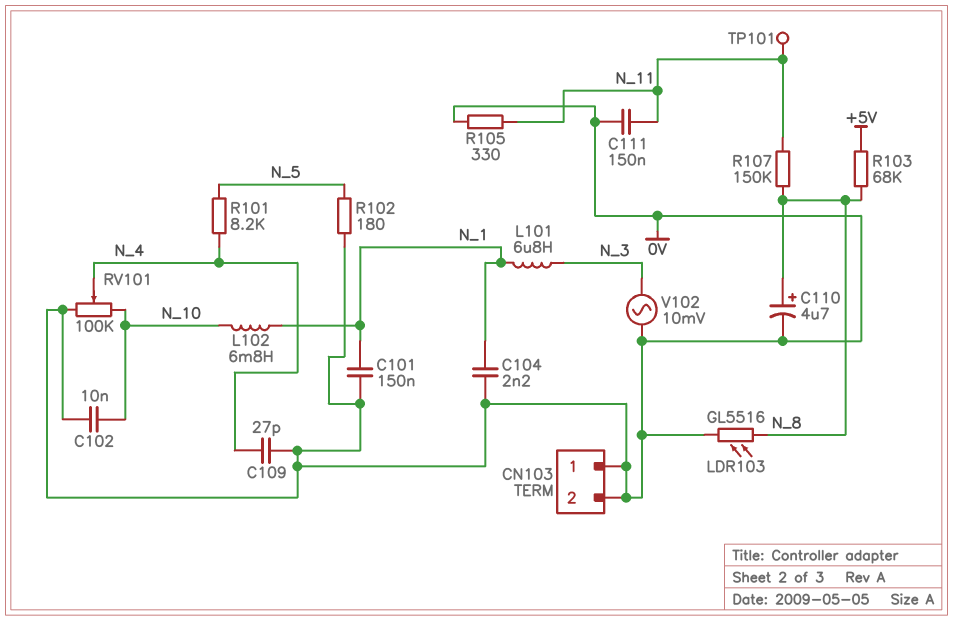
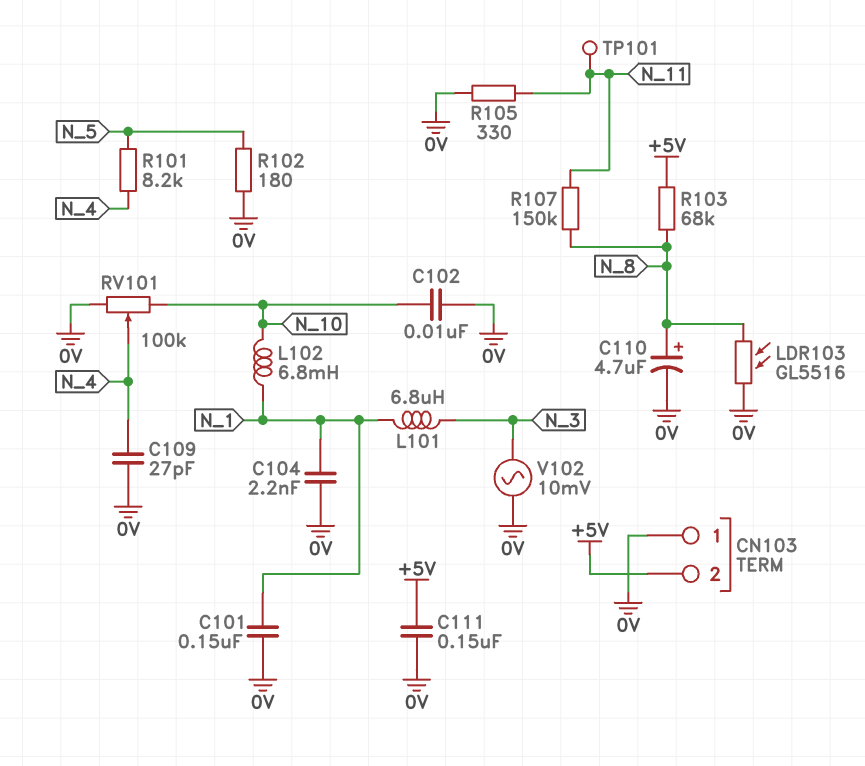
C111: 150nF (0V, N_11) -> 150nF (+5V, 0V)
CN103 pin 2: 0V -> +5V

